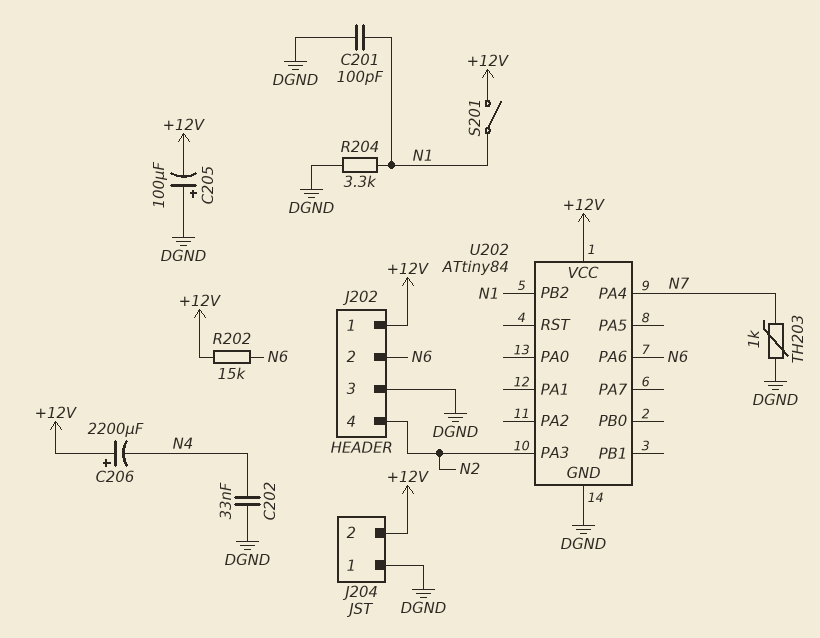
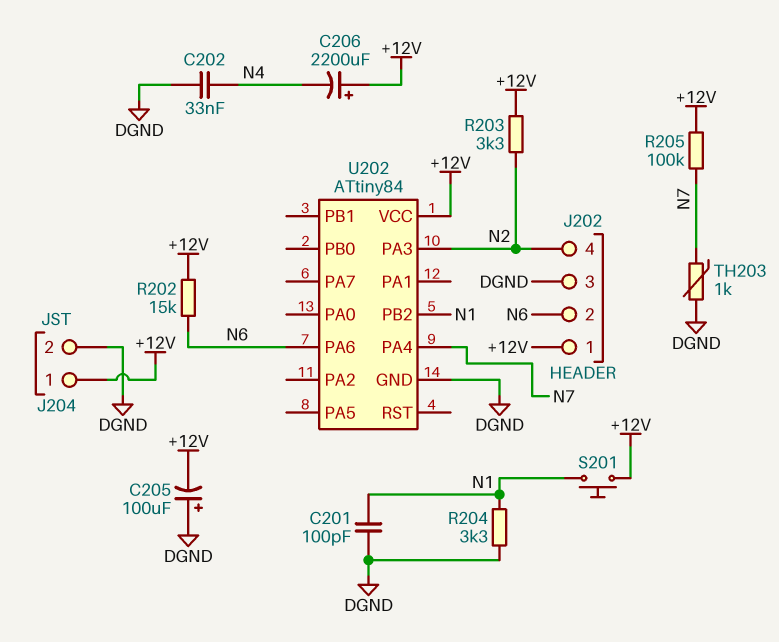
J204 pin 1: DGND -> +12V
J204 pin 2: +12V -> DGND
R203: none -> 3.3k (+12V, N2)
R205: none -> 100k (+12V, N7)
S201: switch (+12V, N1) -> button (+12V, N1)

